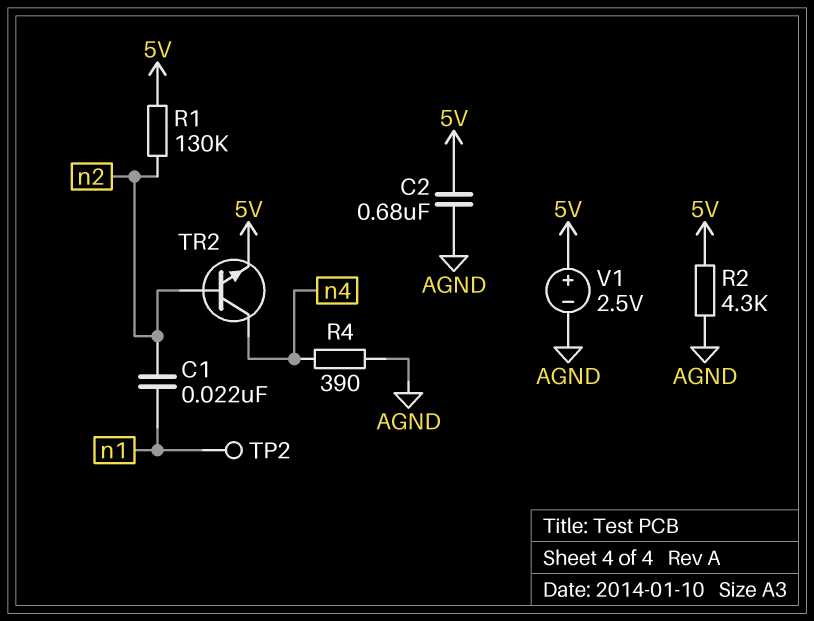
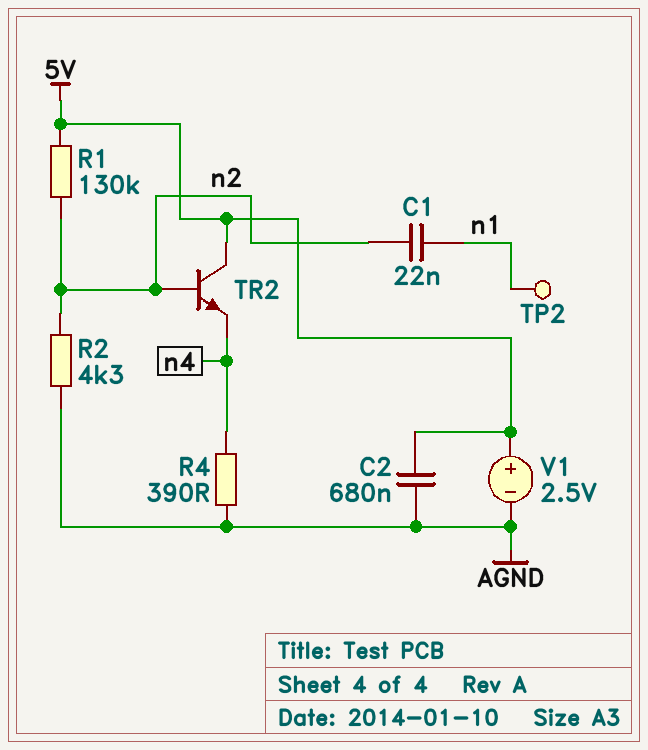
R2: 4.3k (5V, AGND) -> 4.3k (AGND, n2)
TR2: NPN (B n2, C n4, E 5V) -> NPN (B n2, C 5V, E n4)

